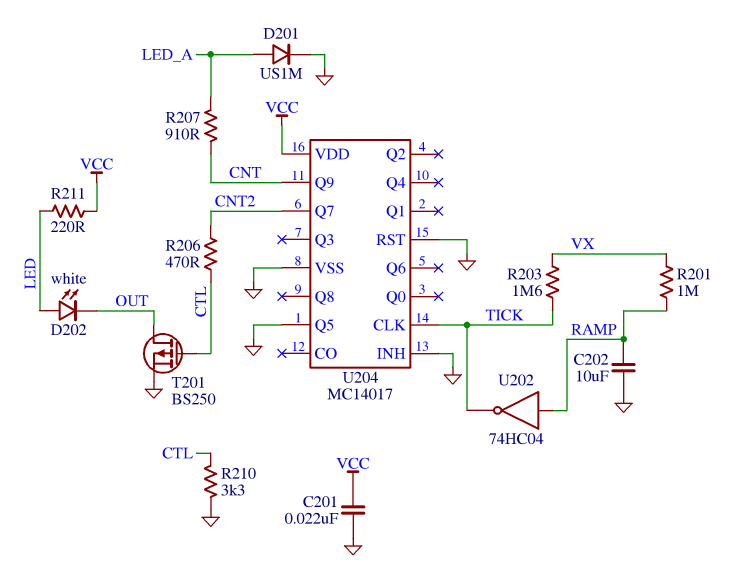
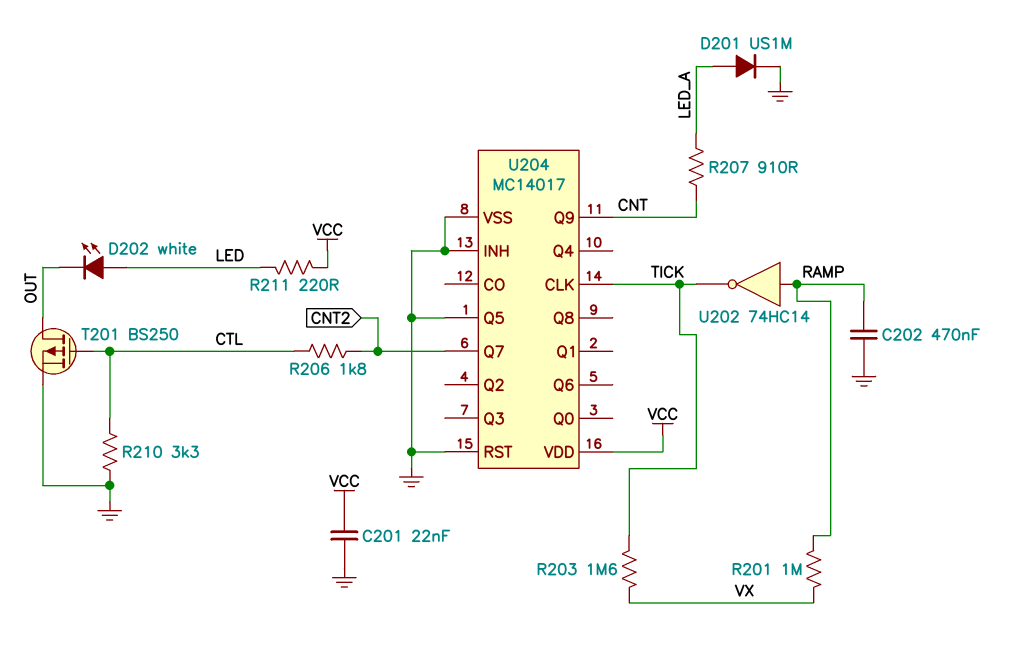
C202: 10uF (GND, RAMP) -> 470nF (GND, RAMP)
R206: 470 (CNT2, CTL) -> 1.8k (CNT2, CTL)
U202: NOT 74HC04 (in RAMP, out TICK) -> NOT 74HC14 (in RAMP, out TICK)

